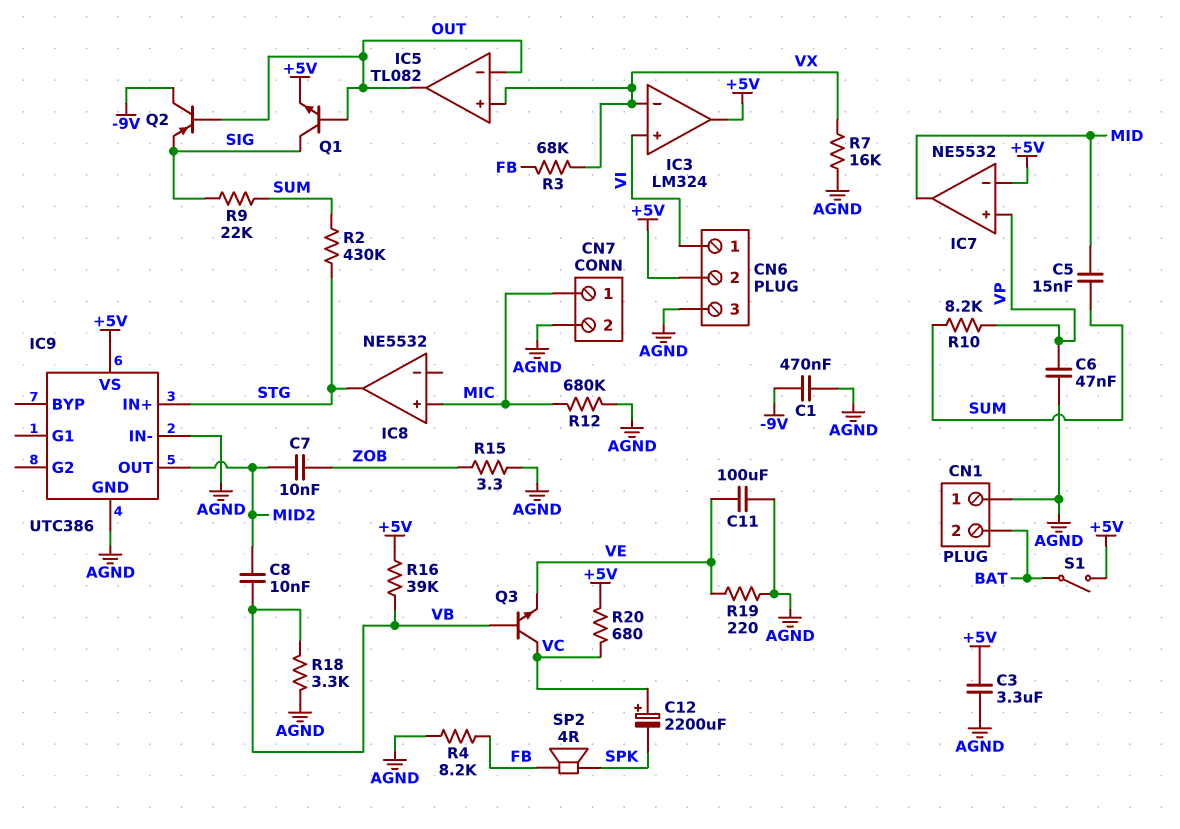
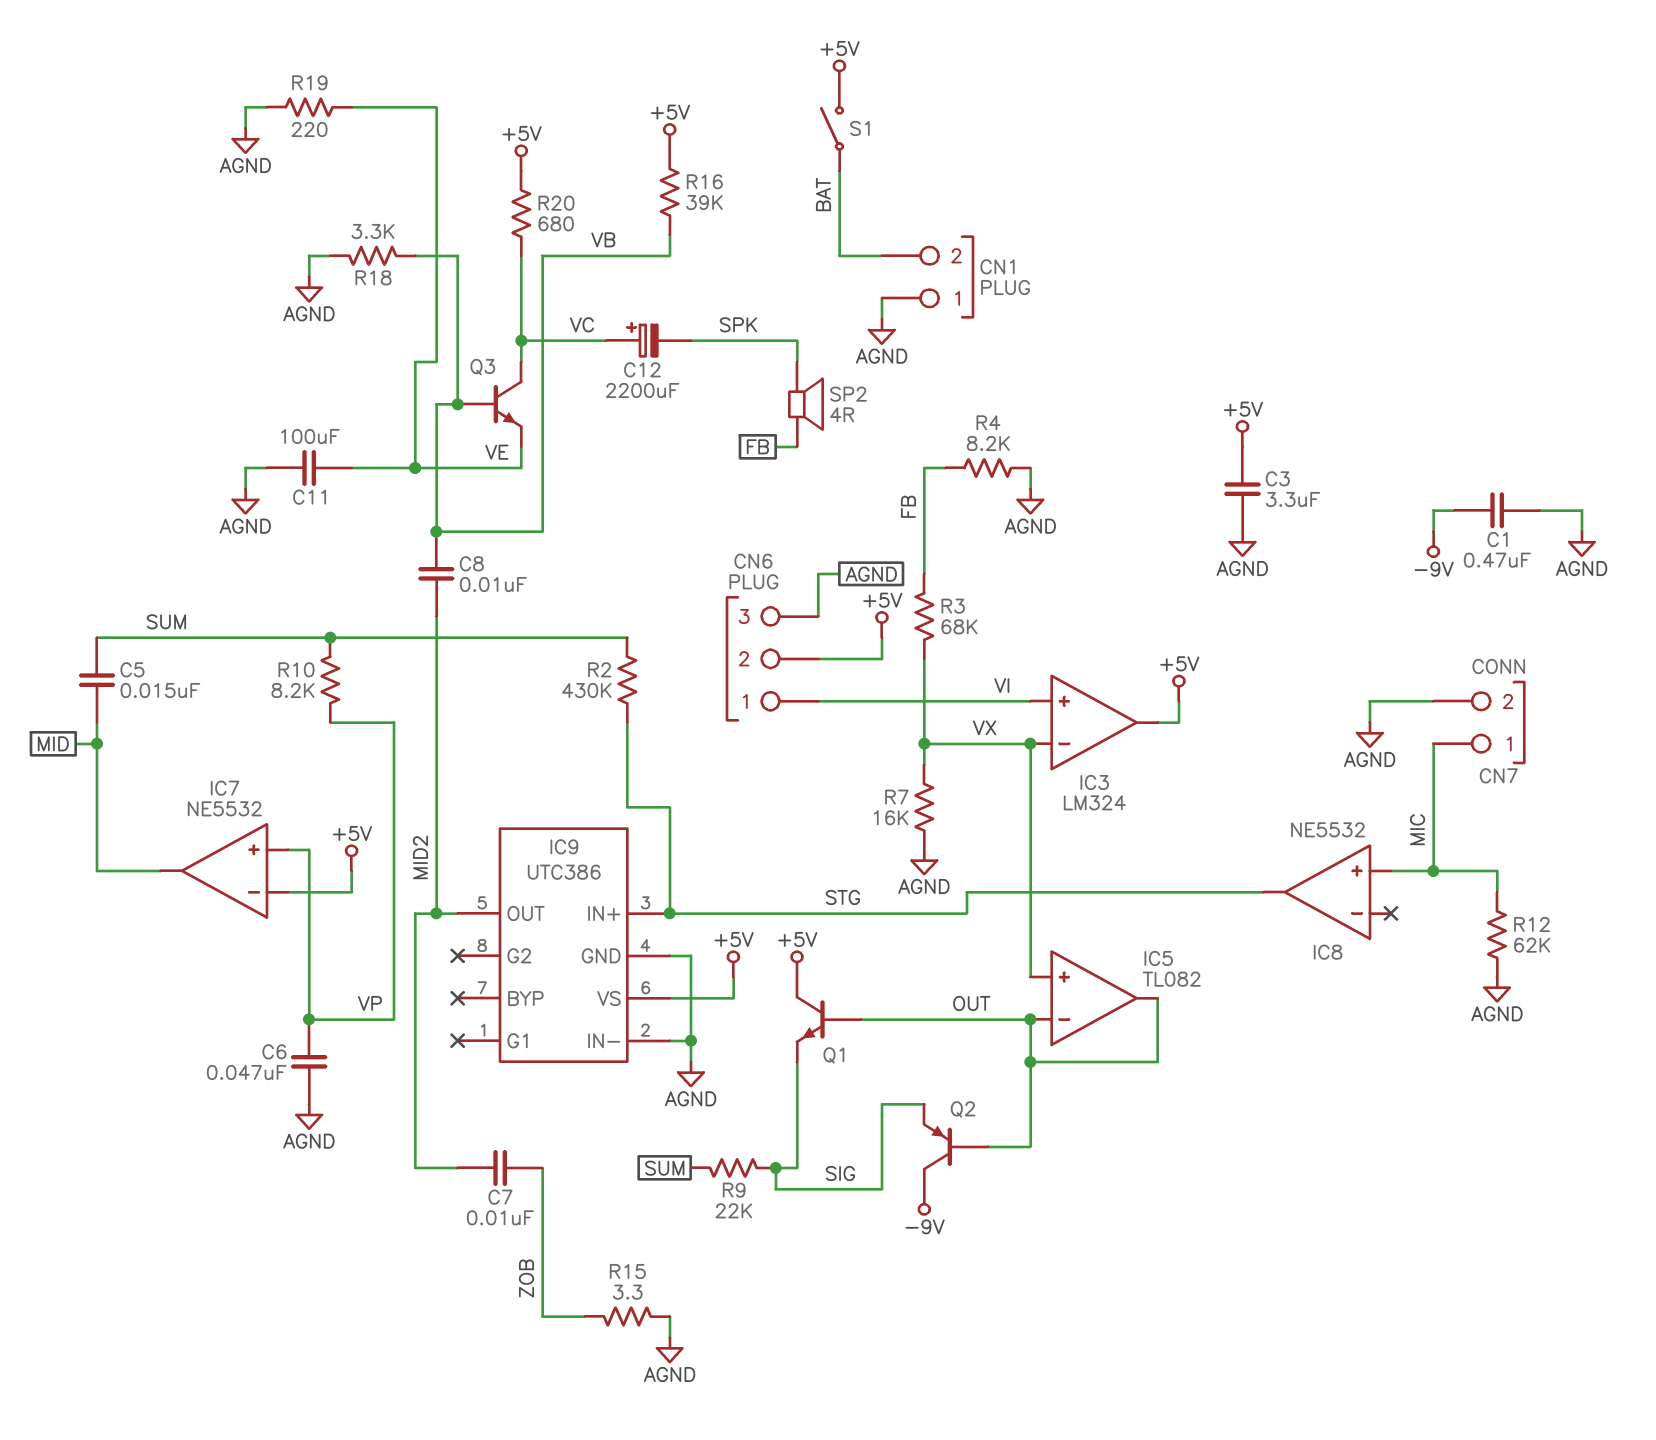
Q1: NPN (B OUT, C SIG, E +5V) -> NPN (B OUT, C +5V, E SIG)
R12: 680k (AGND, MIC) -> 62k (AGND, MIC)

